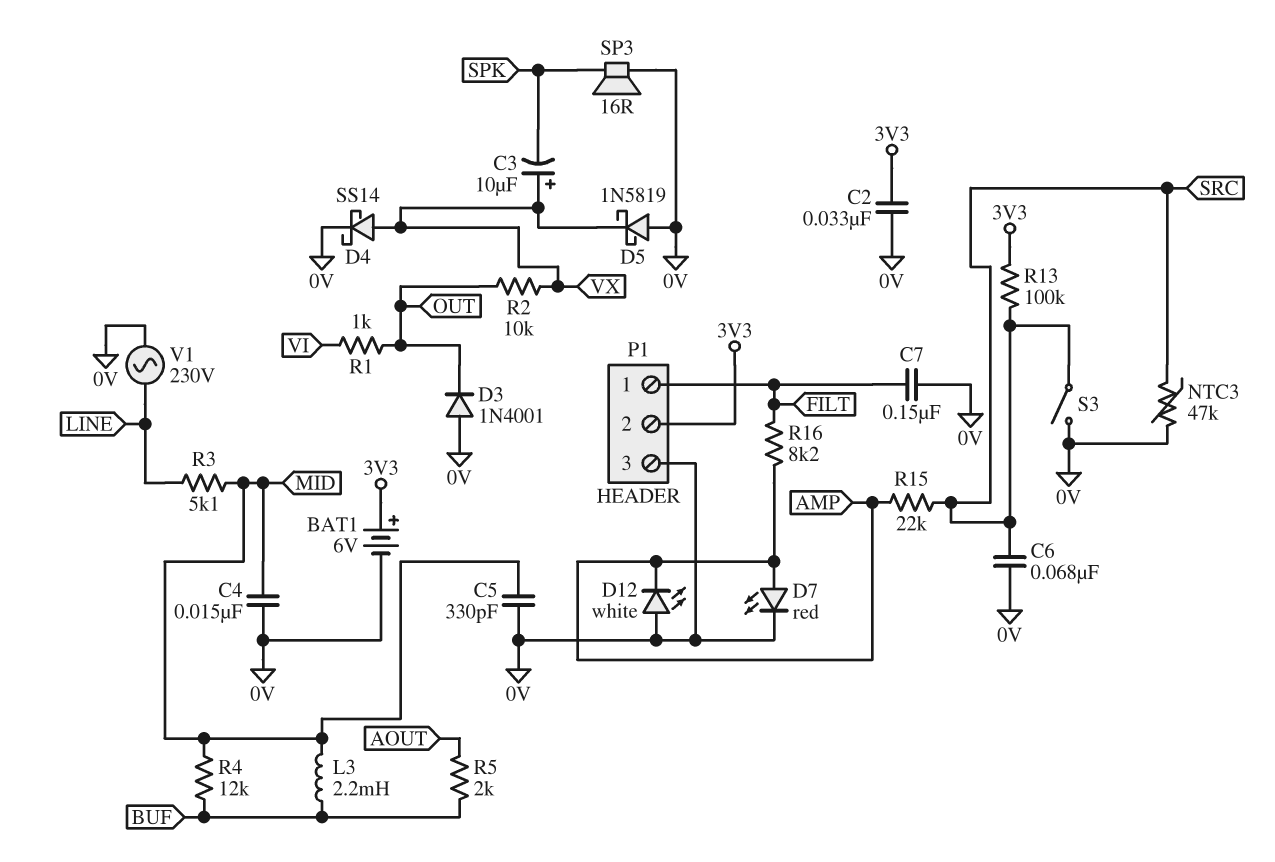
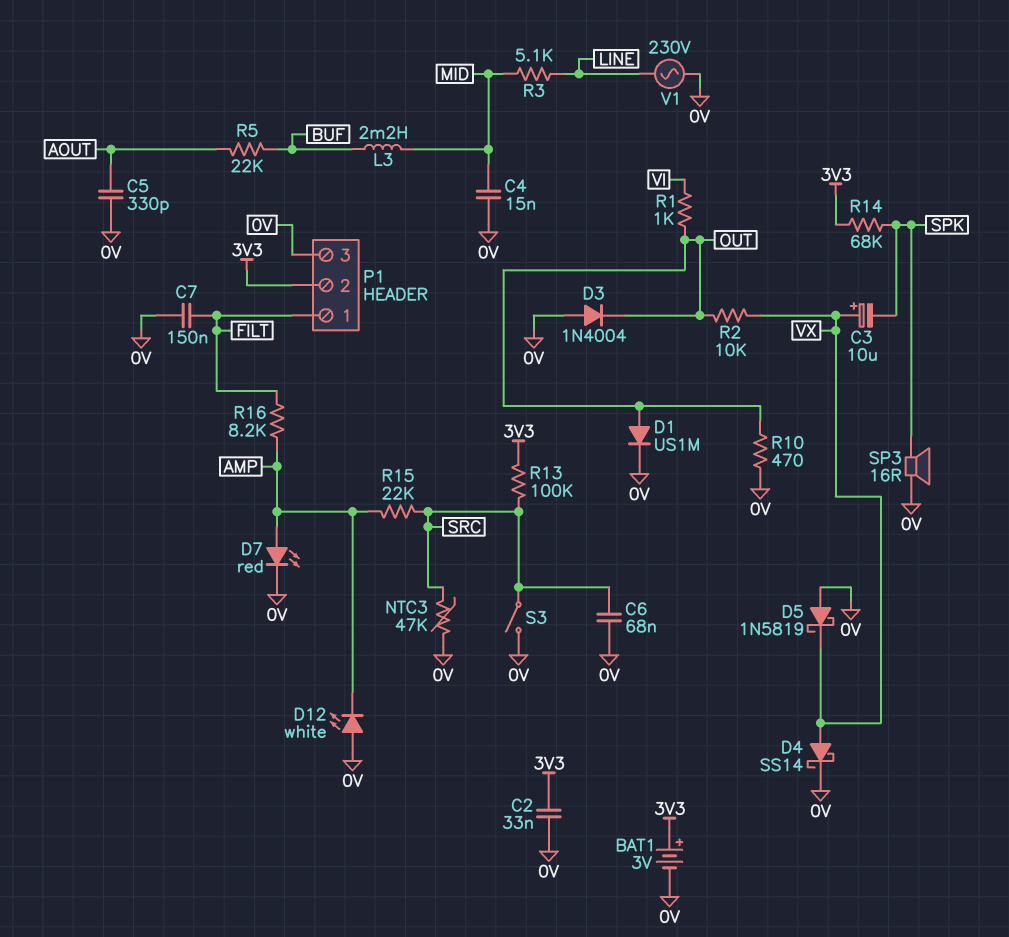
BAT1: 6V (plus 3V3, minus 0V) -> 3V (plus 3V3, minus 0V)
C5: 330pF (0V, MID) -> 330pF (0V, AOUT)
D1: none -> diode US1M (A OUT, K 0V)
D3: diode 1N4001 (A 0V, K OUT) -> diode 1N4004 (A 0V, K OUT)
R4: 12k (BUF, MID) -> none
R5: 2k (AOUT, BUF) -> 22k (AOUT, BUF)
R10: none -> 470 (0V, OUT)
R14: none -> 68k (3V3, SPK)

